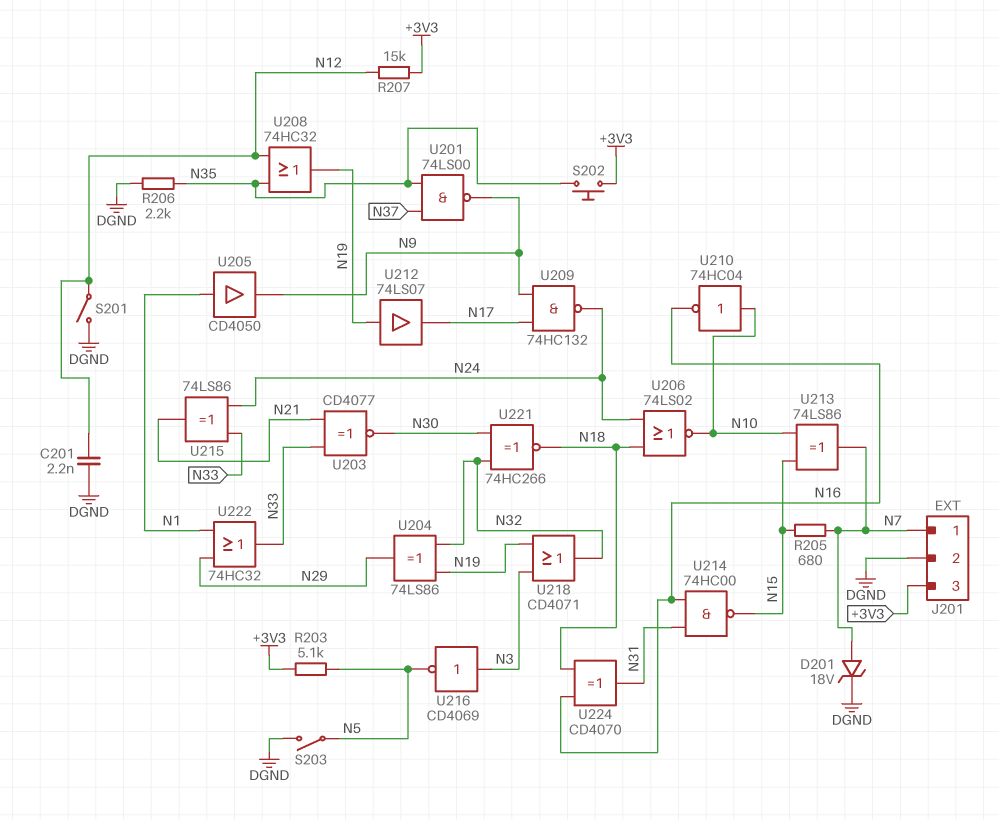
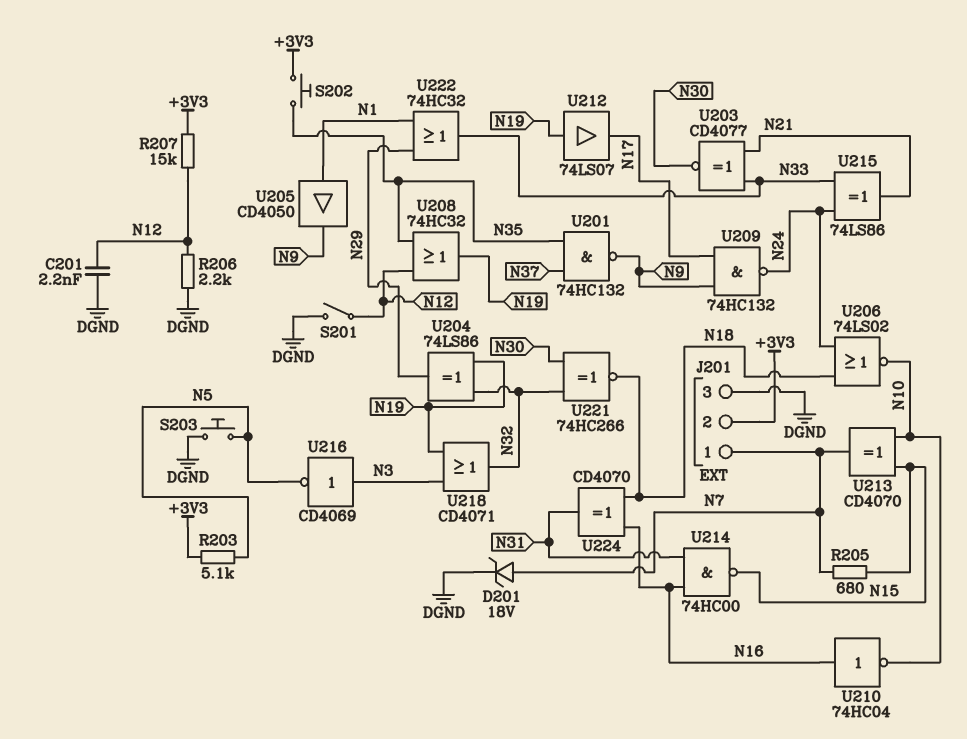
J201 pin 2: DGND -> +3V3
J201 pin 3: +3V3 -> DGND
R206: 2.2k (DGND, N35) -> 2.2k (DGND, N12)
S203: switch (DGND, N5) -> button (DGND, N5)
U201: NAND 74LS00 (in N35, in N37, out N9) -> NAND 74HC132 (in N35, in N37, out N9)
U210: NOT 74HC04 (in N10, out N16) -> NOT 74HC04 (in N16, out N10)
U213: XOR 74LS86 (in N10, in N15, out N7) -> XOR CD4070 (in N10, in N15, out N7)

